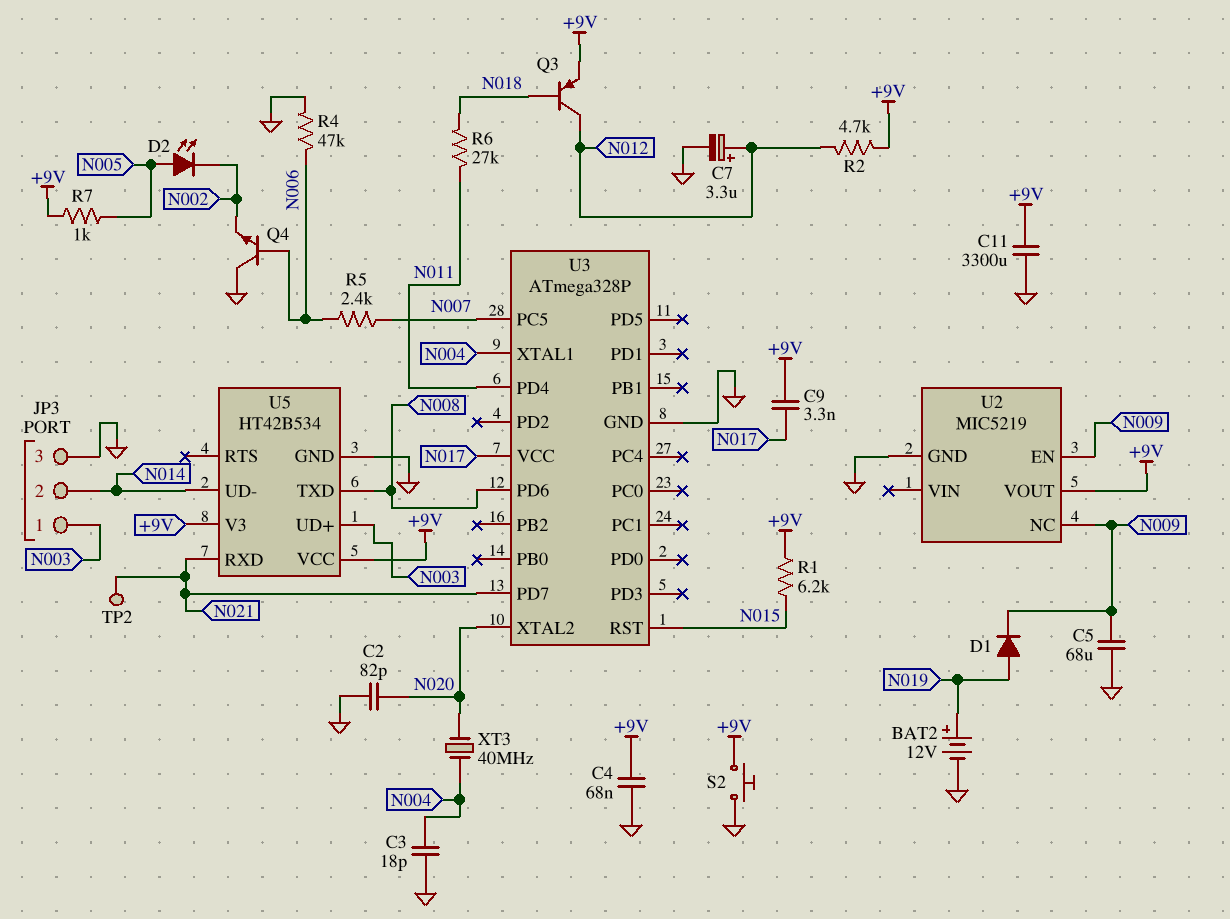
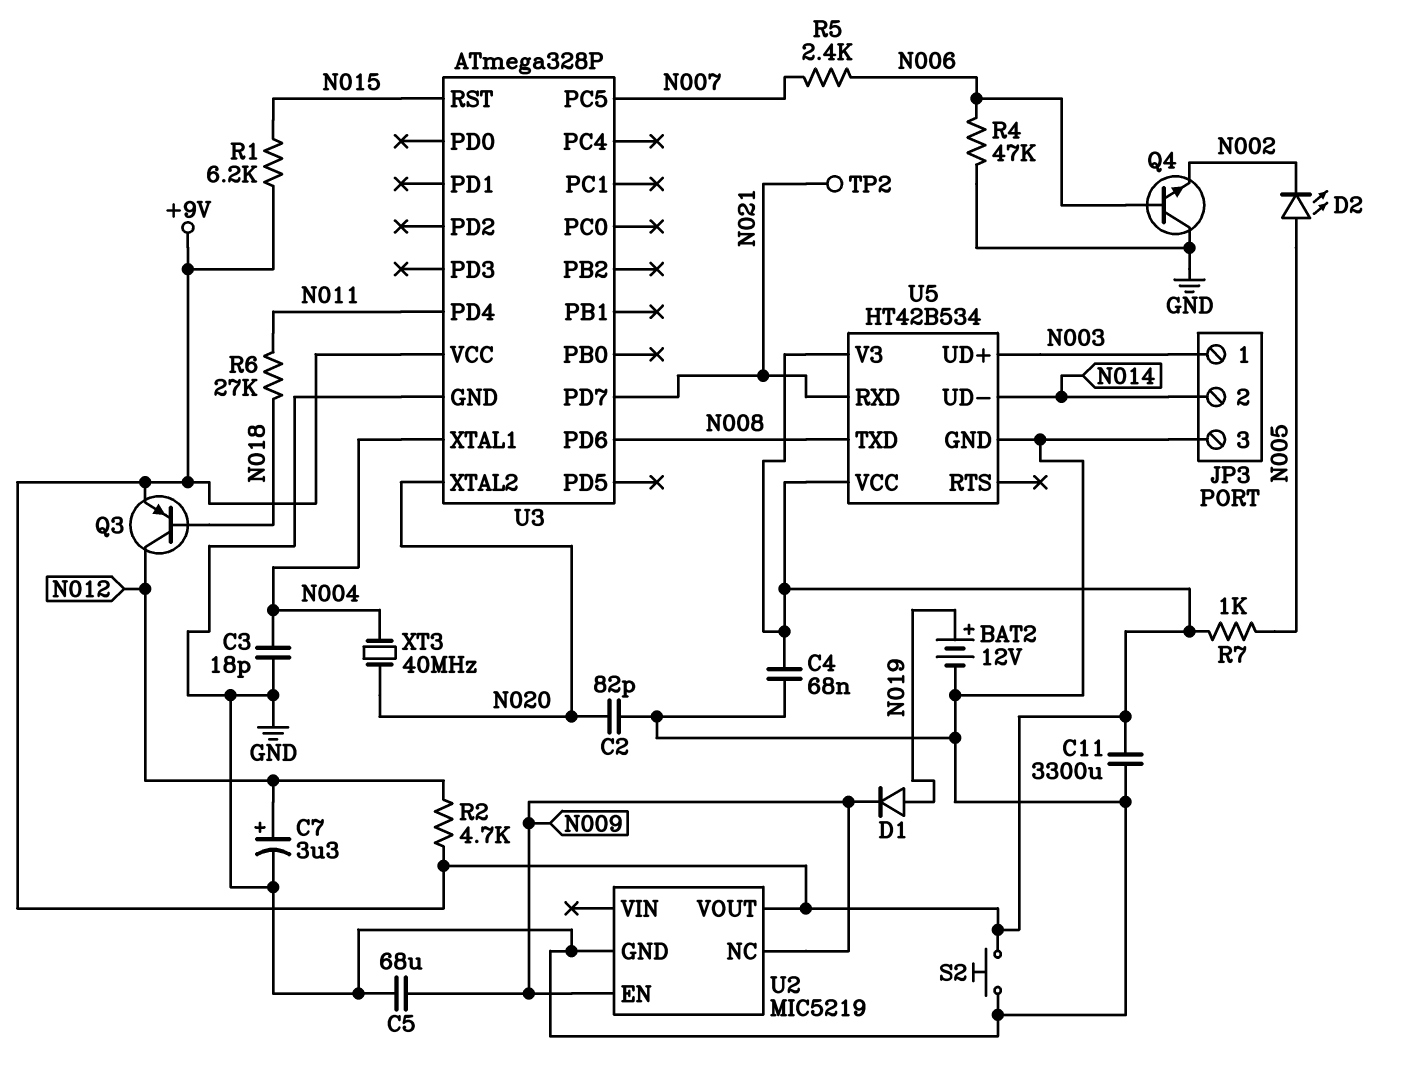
C9: 3.3nF (+9V, N017) -> none
U3 pin VCC: N017 -> +9V

